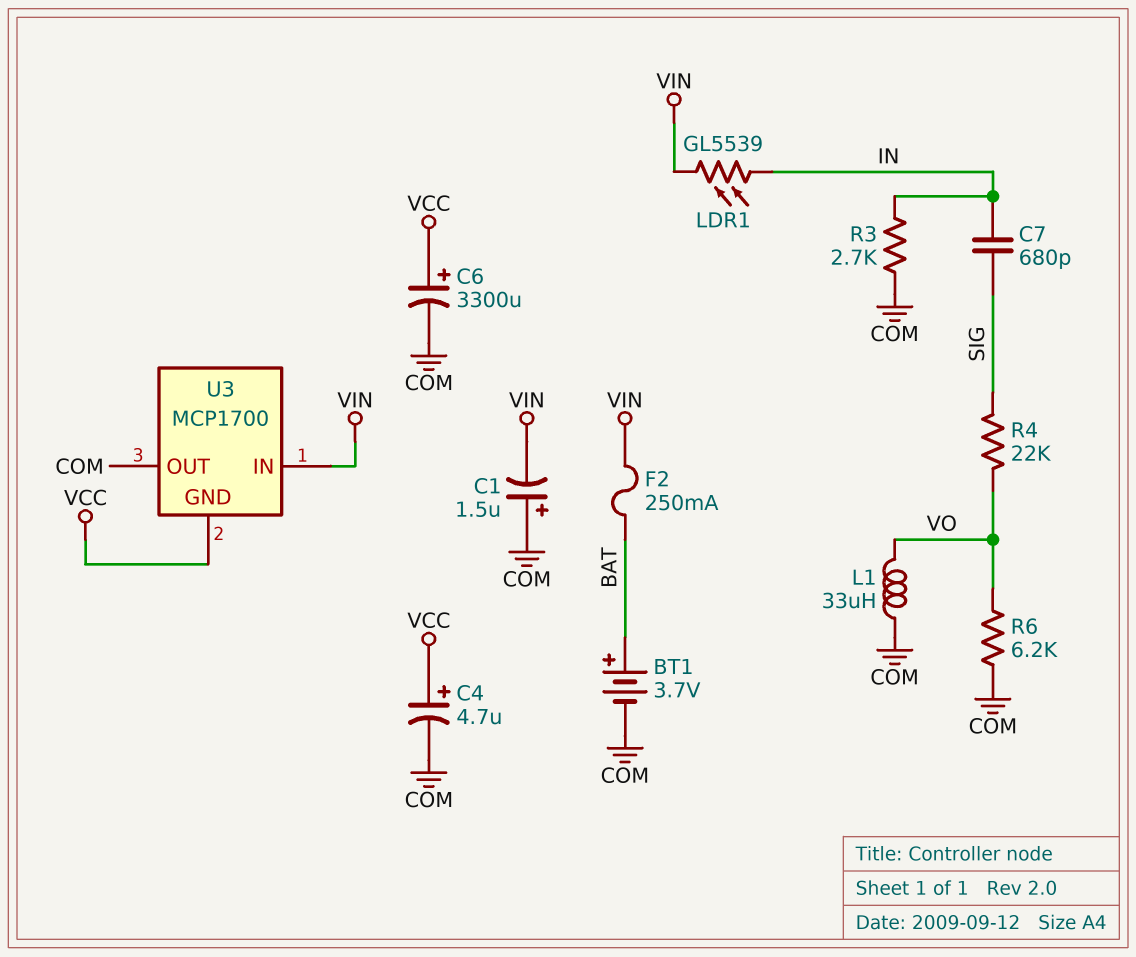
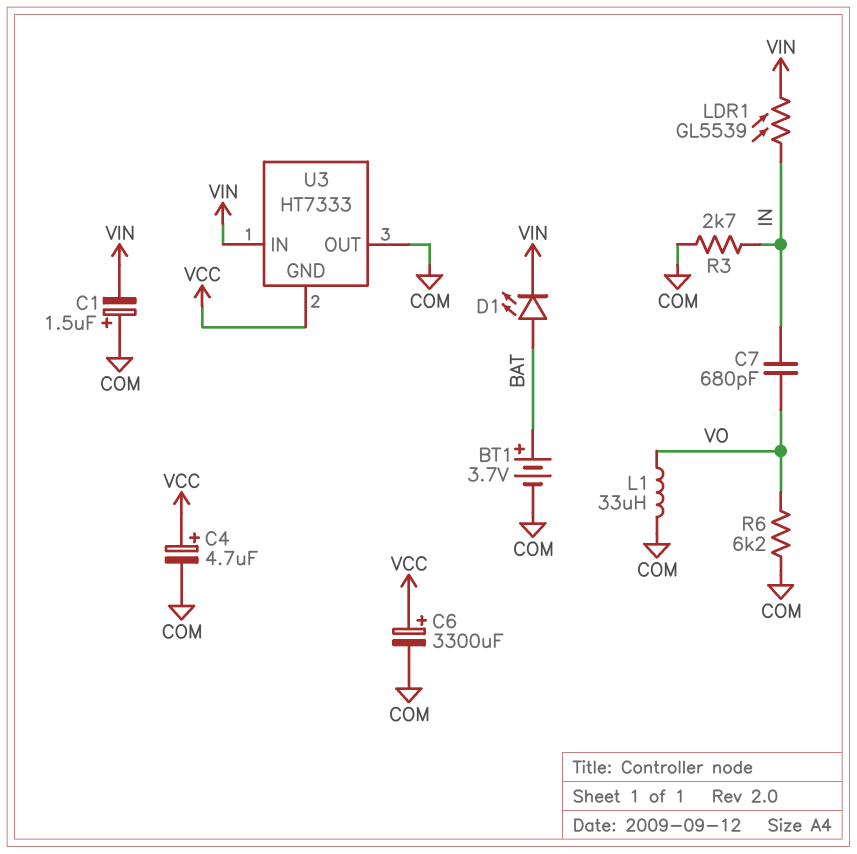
C7: 680pF (IN, SIG) -> 680pF (IN, VO)
D1: none -> LED (A BAT, K VIN)
F2: 250mA (BAT, VIN) -> none
R4: 22k (SIG, VO) -> none
U3: MCP1700 -> HT7333

